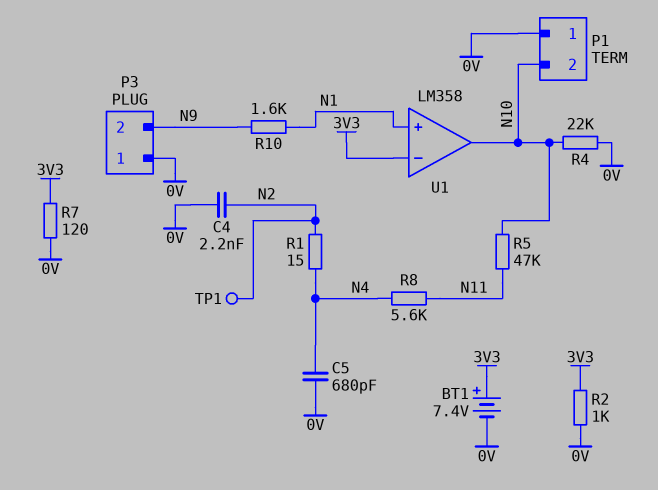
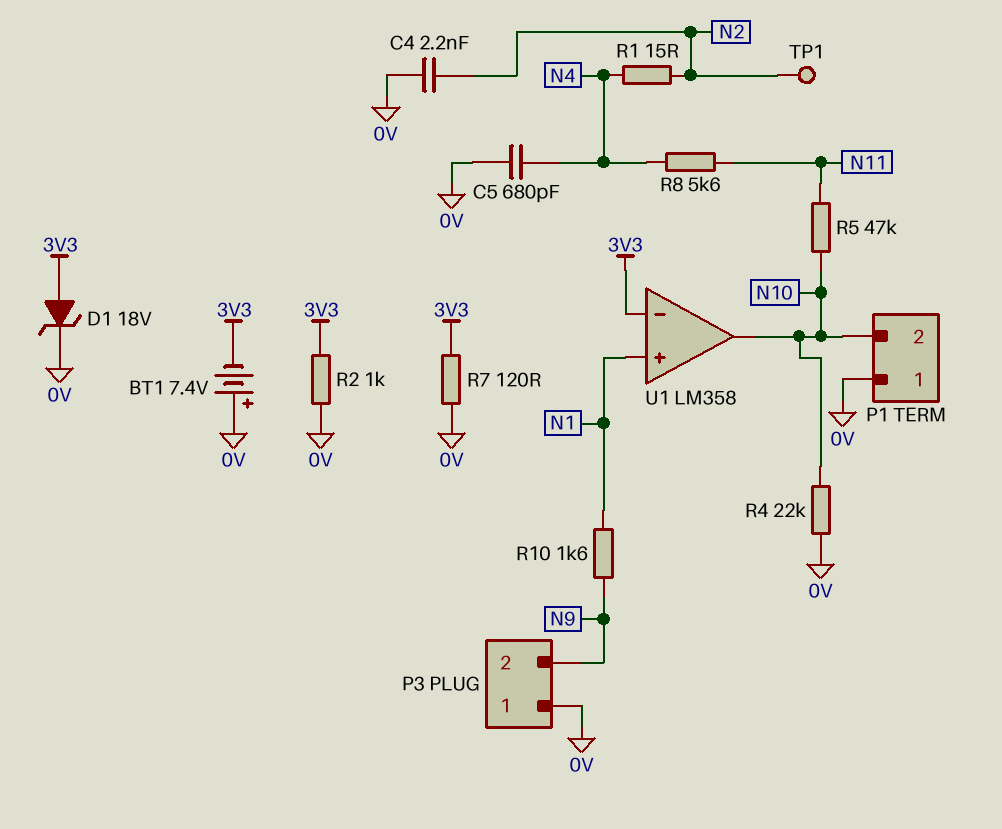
BT1: 7.4V (plus 3V3, minus 0V) -> 7.4V (plus 0V, minus 3V3)
D1: none -> zener 18V (A 3V3, K 0V)

